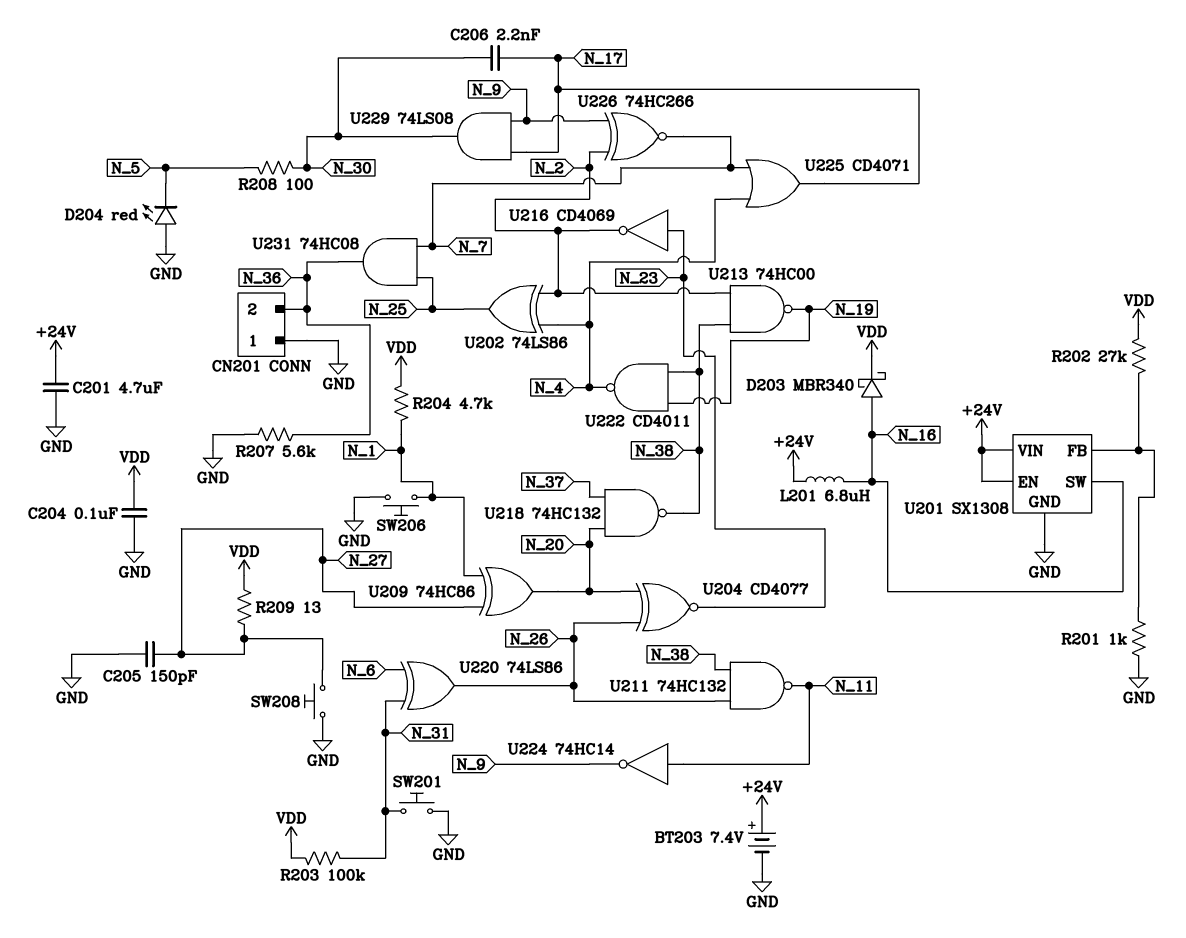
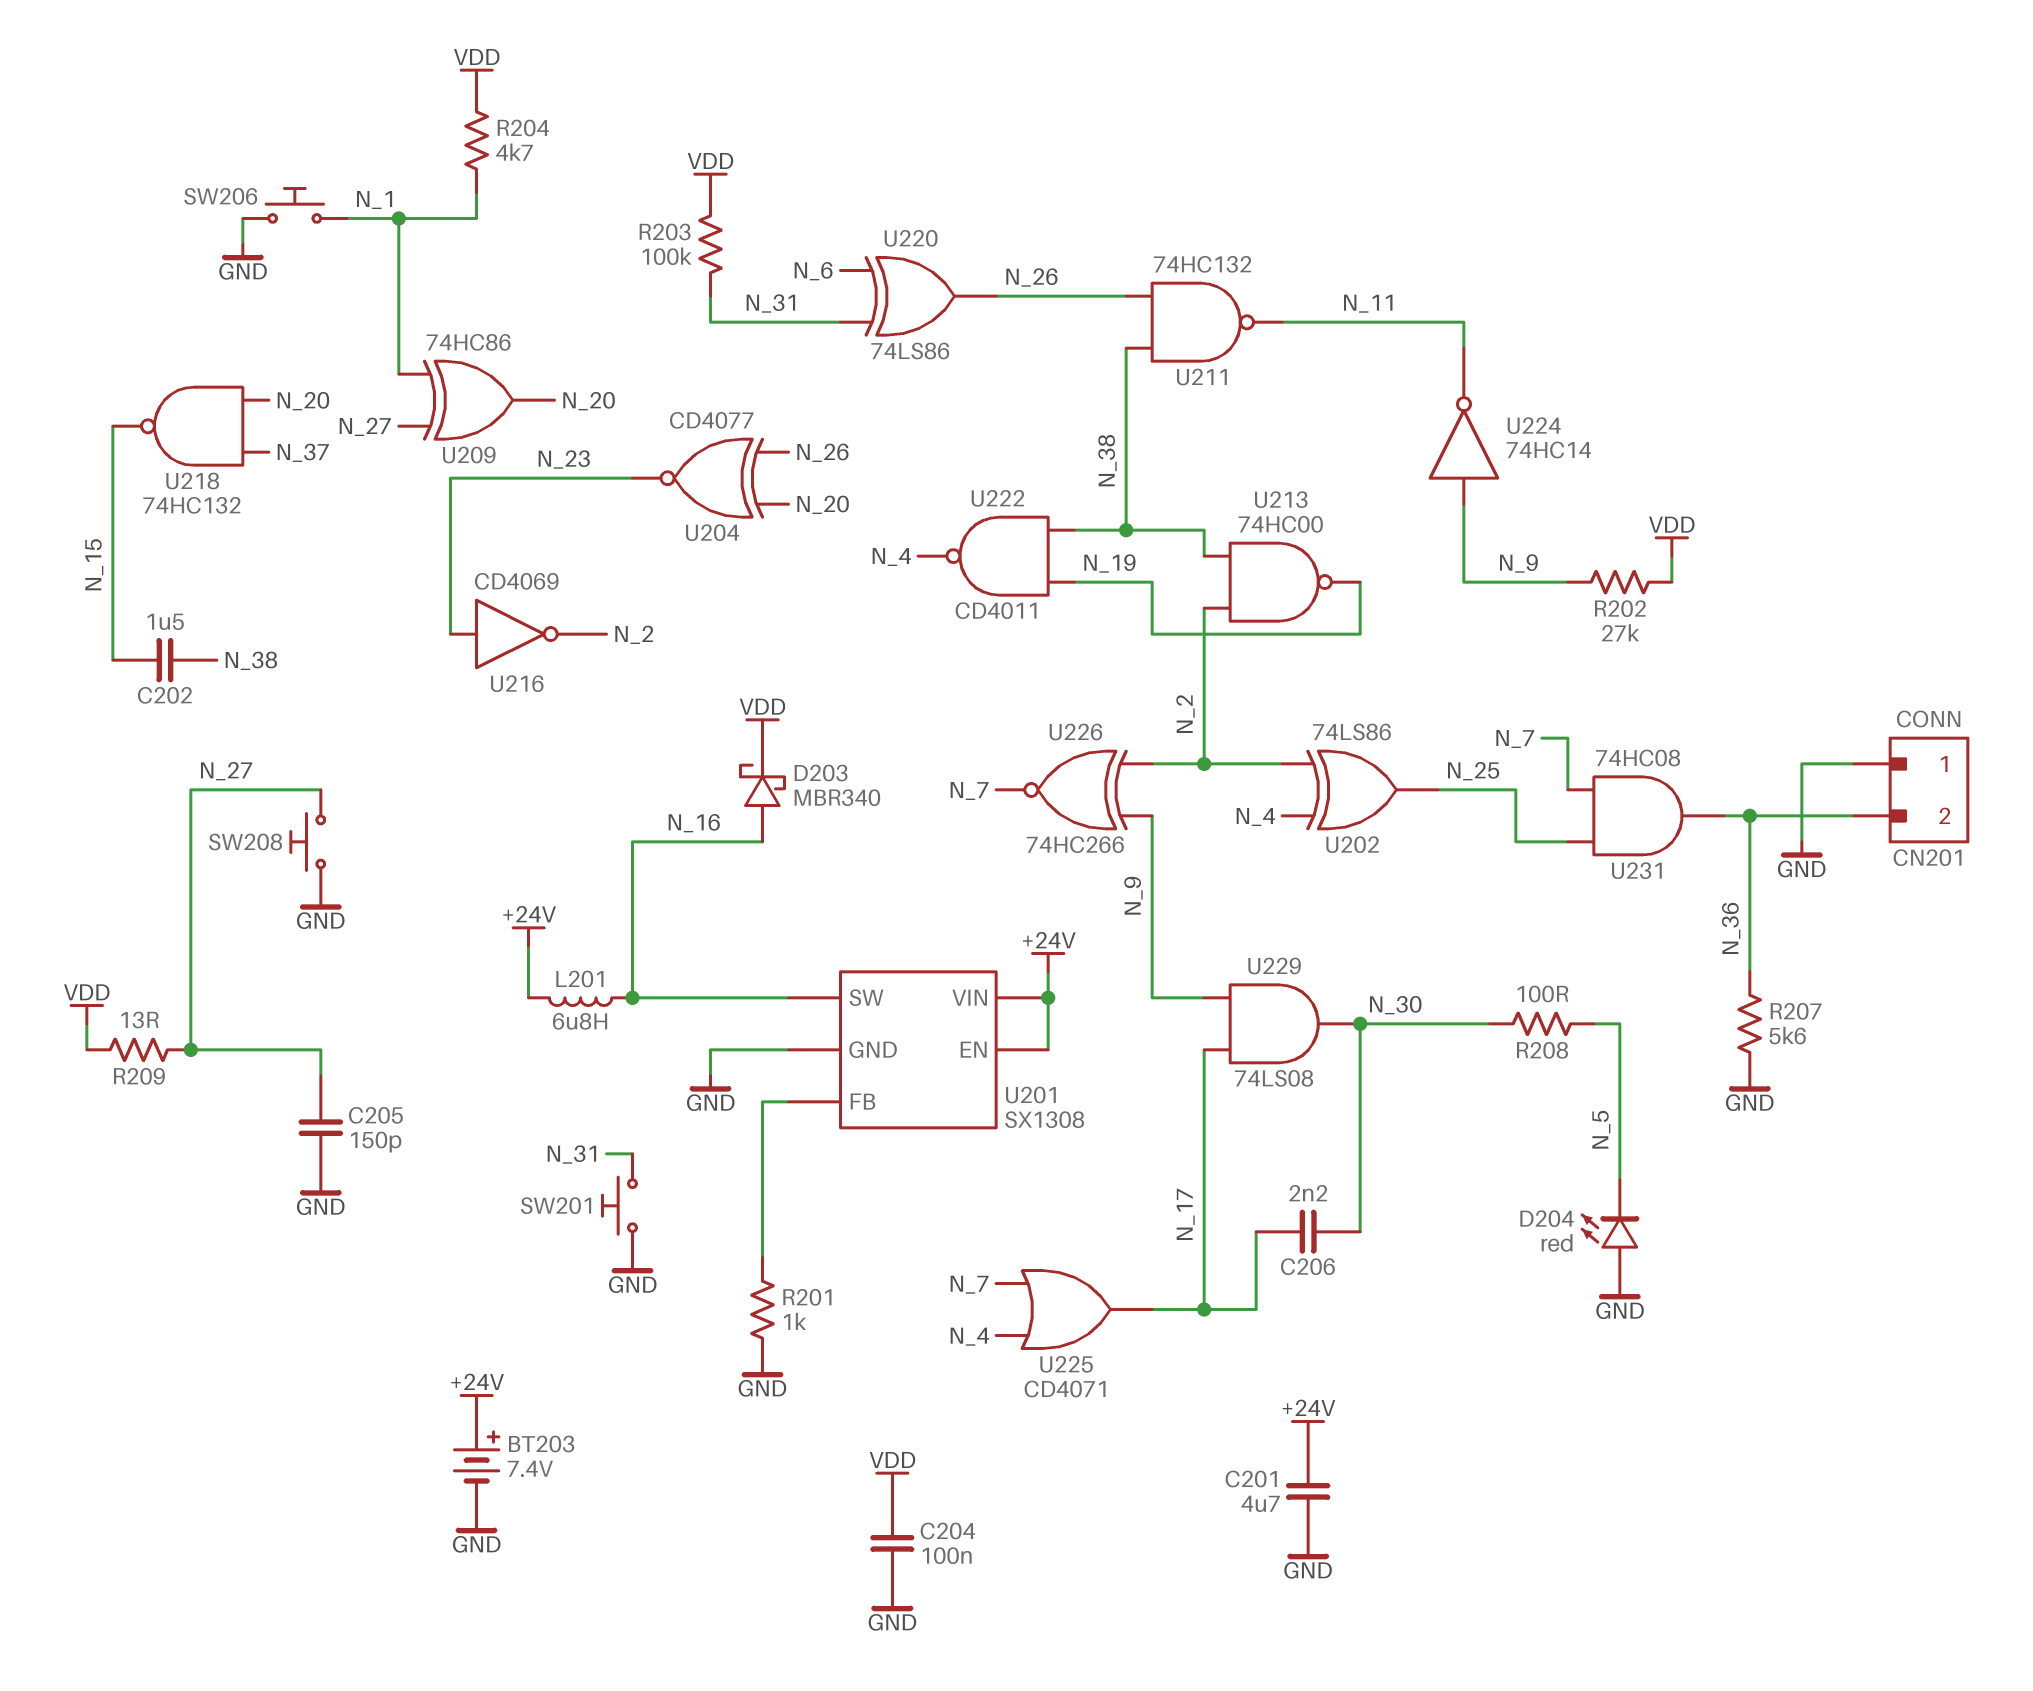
C202: none -> 1.5uF (N_15, N_38)
R202: 27k (U201/FB, VDD) -> 27k (N_9, VDD)
U218: NAND 74HC132 (in N_20, in N_37, out N_38) -> NAND 74HC132 (in N_20, in N_37, out N_15)
U224: NOT 74HC14 (in N_11, out N_9) -> NOT 74HC14 (in N_9, out N_11)

